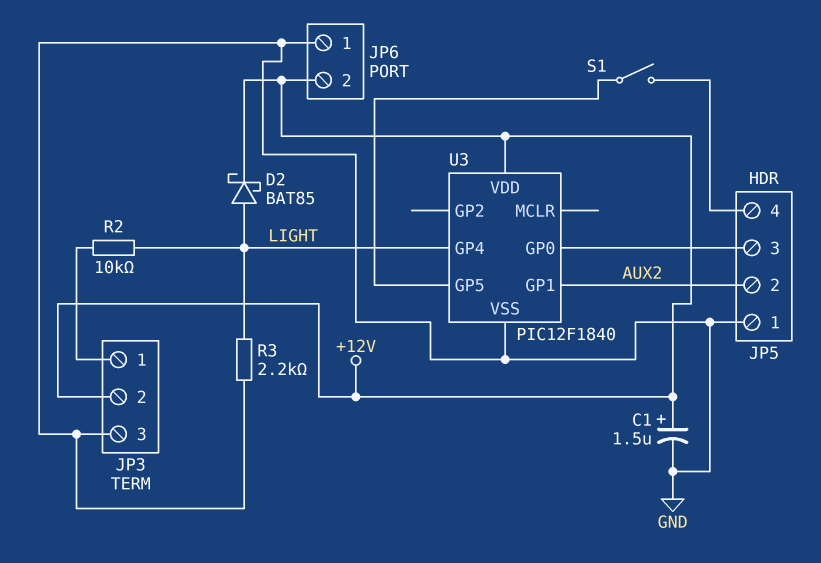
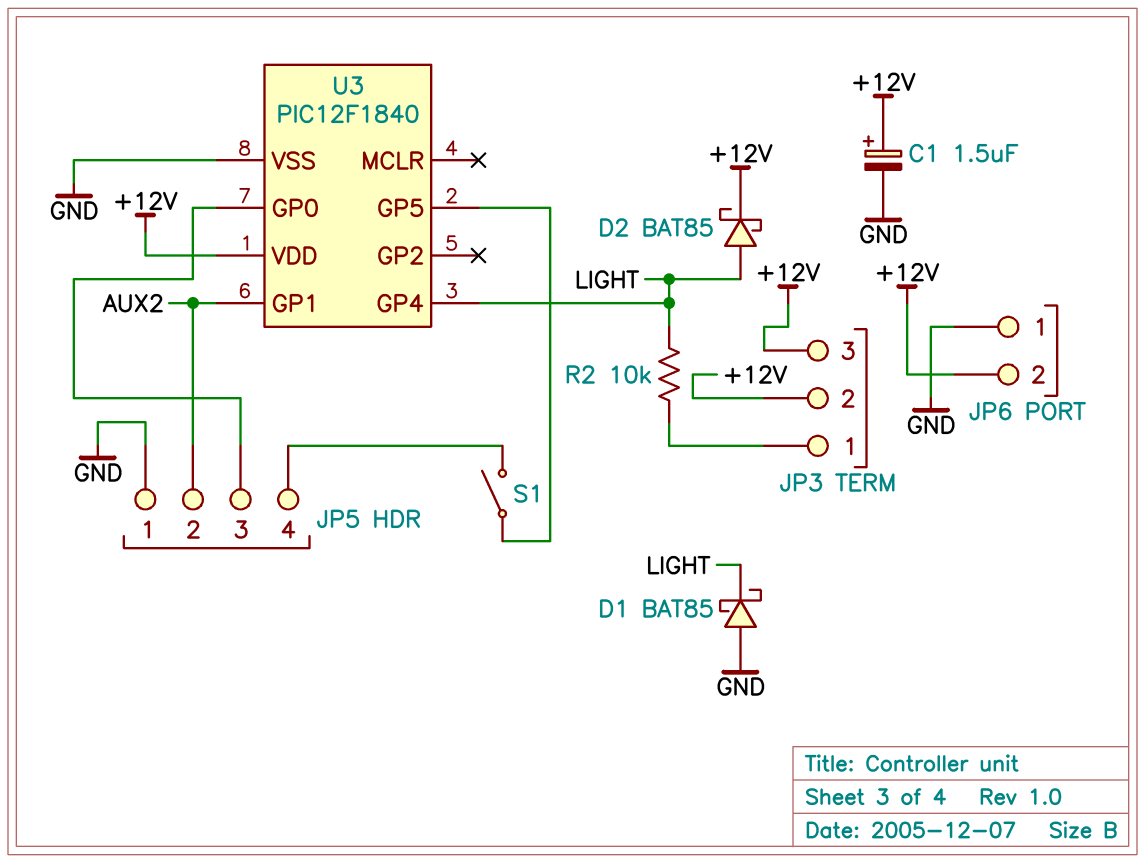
D1: none -> schottky BAT85 (A GND, K LIGHT)
JP3 pin 3: GND -> +12V
R3: 2.2k (GND, LIGHT) -> none

